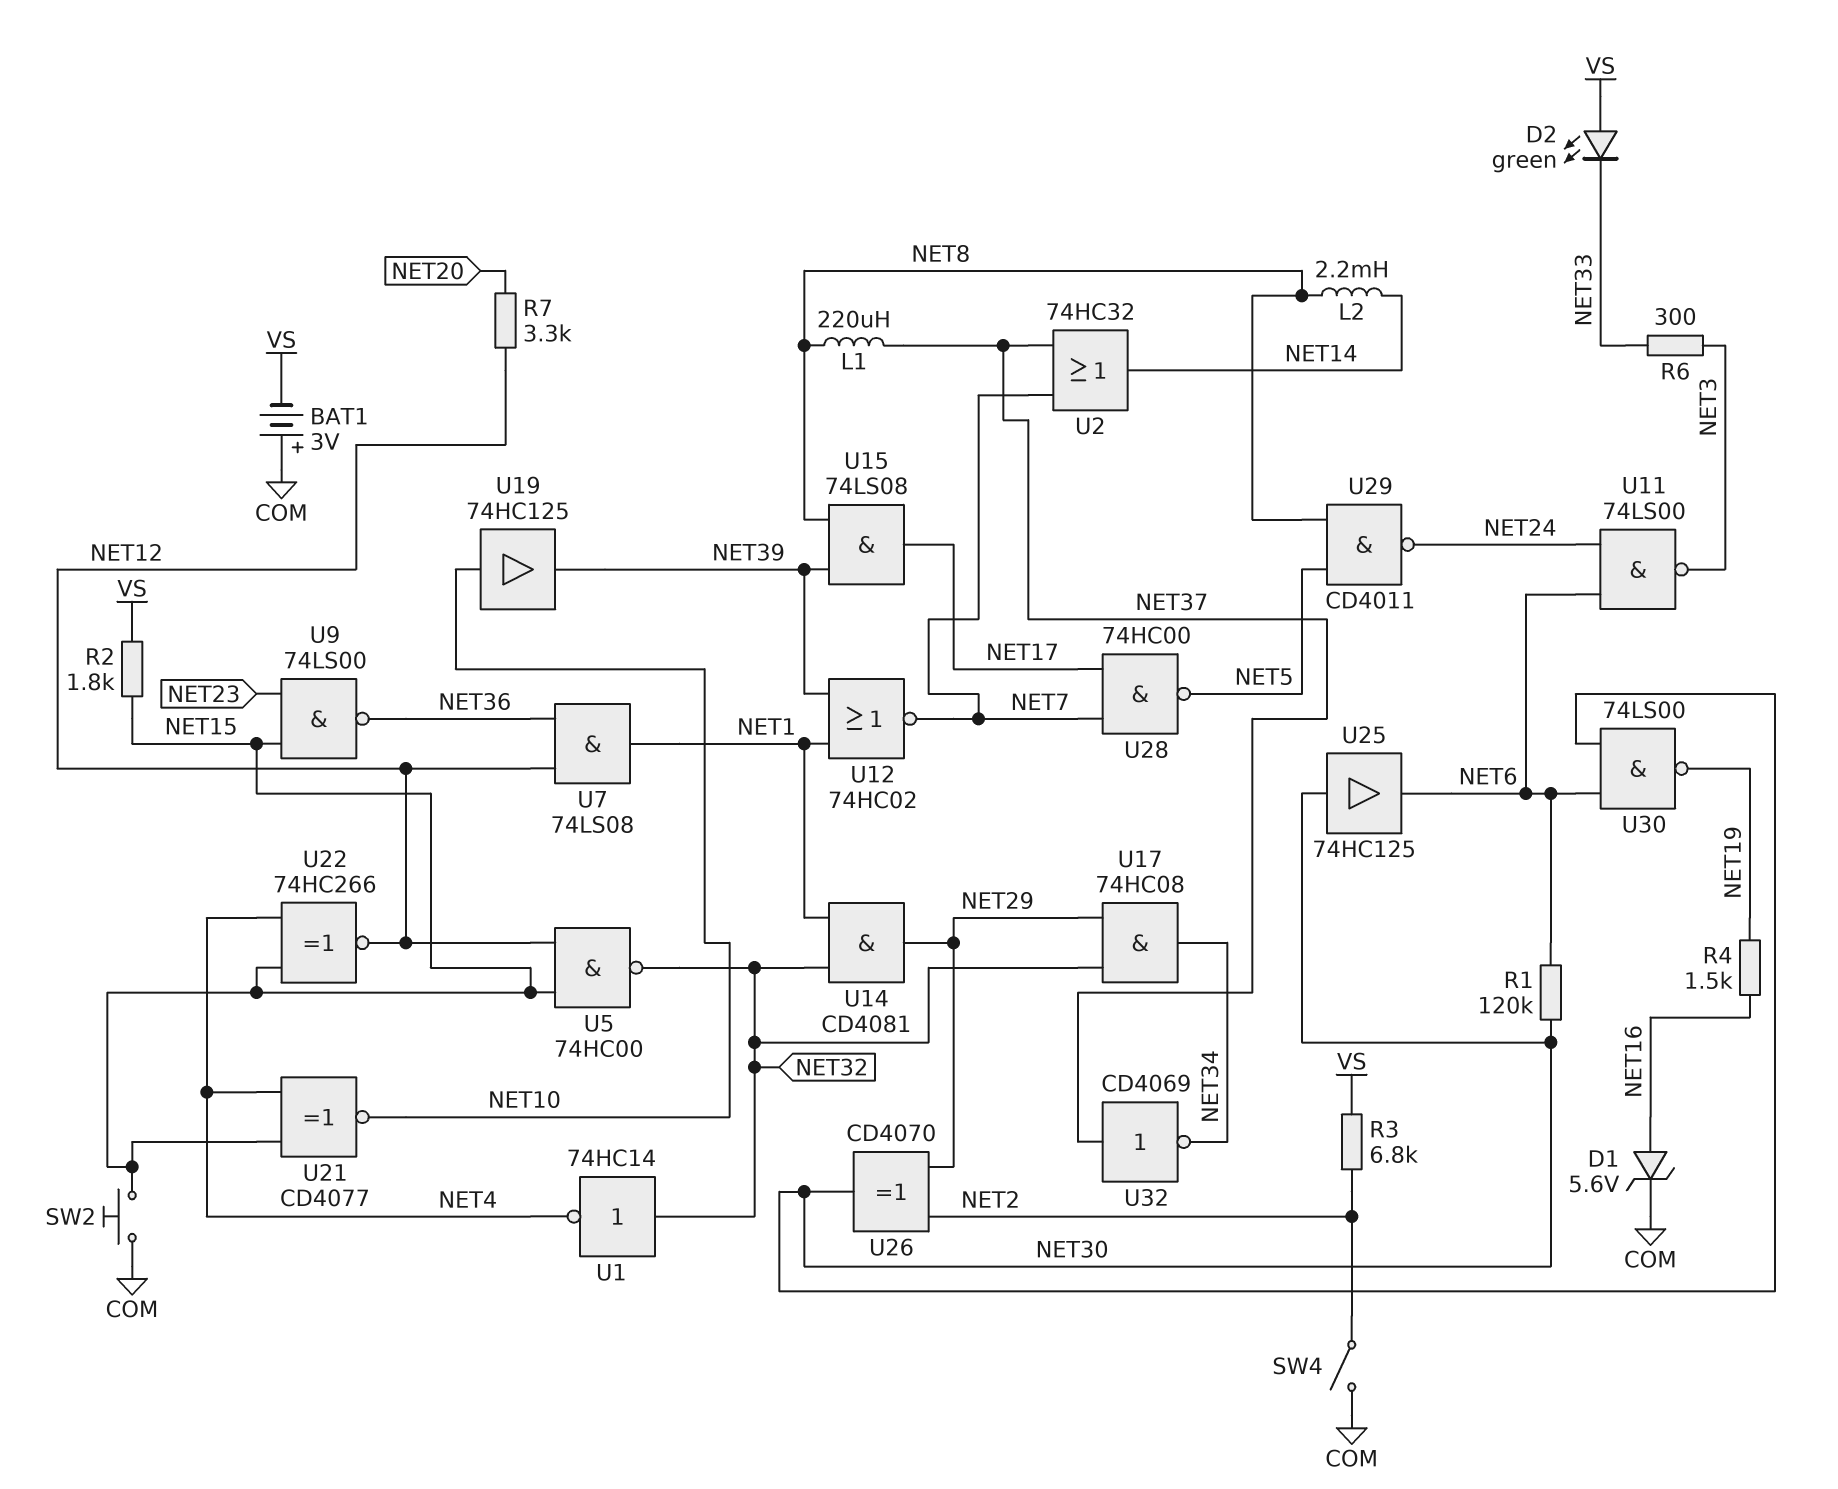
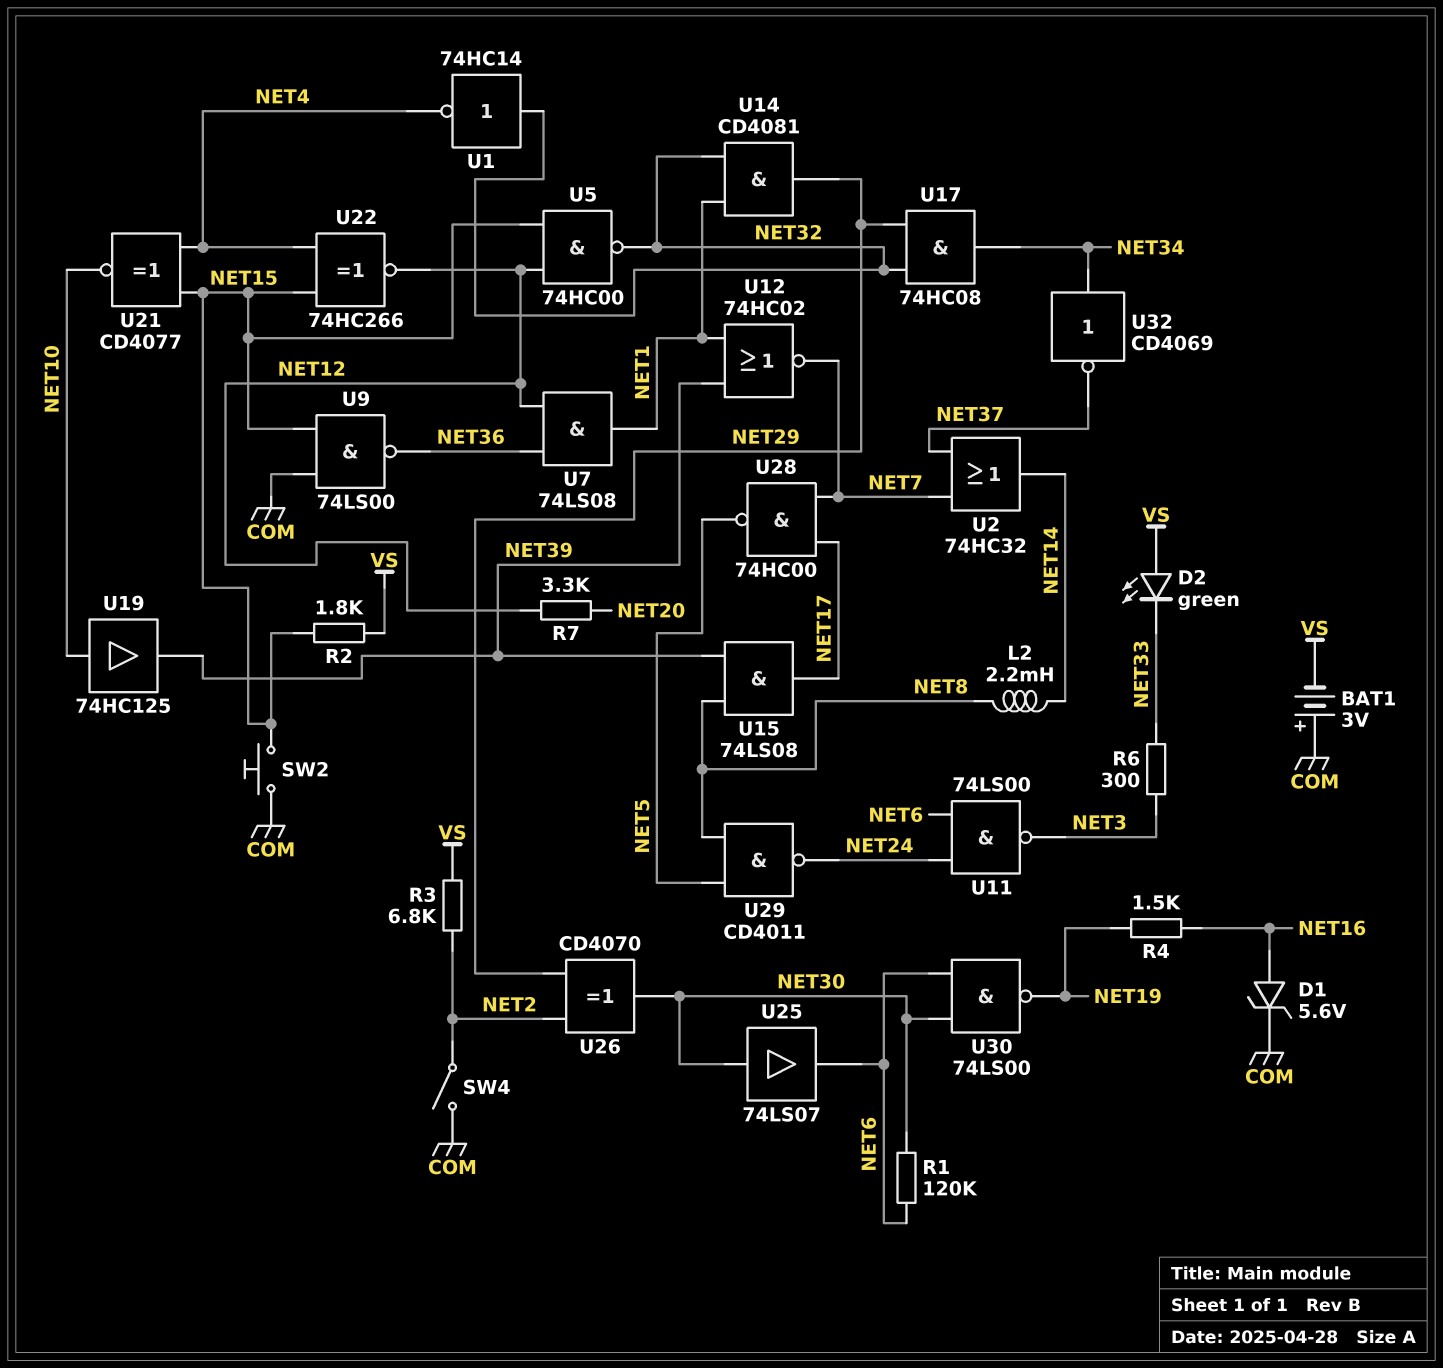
L1: 220uH (NET8, NET37) -> none
U9: NAND 74LS00 (in NET15, in NET23, out NET36) -> NAND 74LS00 (in COM, in NET15, out NET36)
U25: buffer 74HC125 (in NET30, out NET6) -> buffer 74LS07 (in NET30, out NET6)
U32: NOT CD4069 (in NET37, out NET34) -> NOT CD4069 (in NET34, out NET37)

